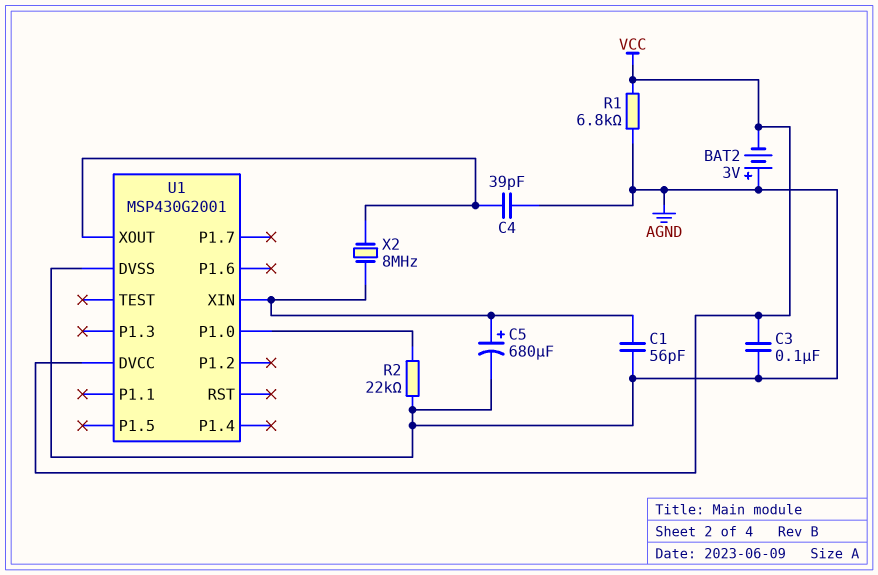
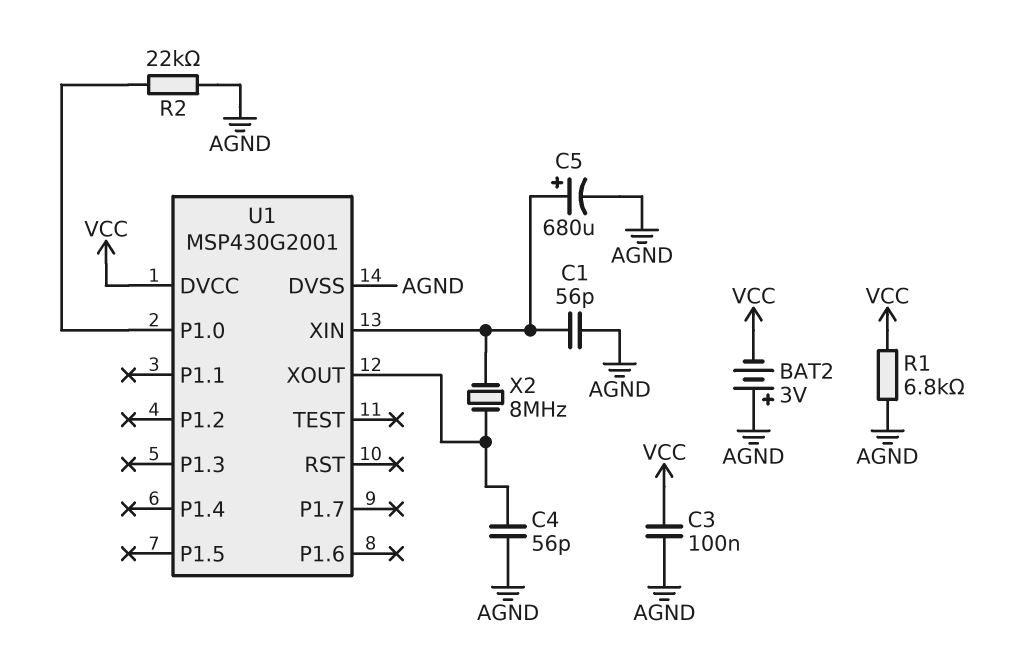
C4: 39pF (AGND, U1/XOUT) -> 56pF (AGND, U1/XOUT)

